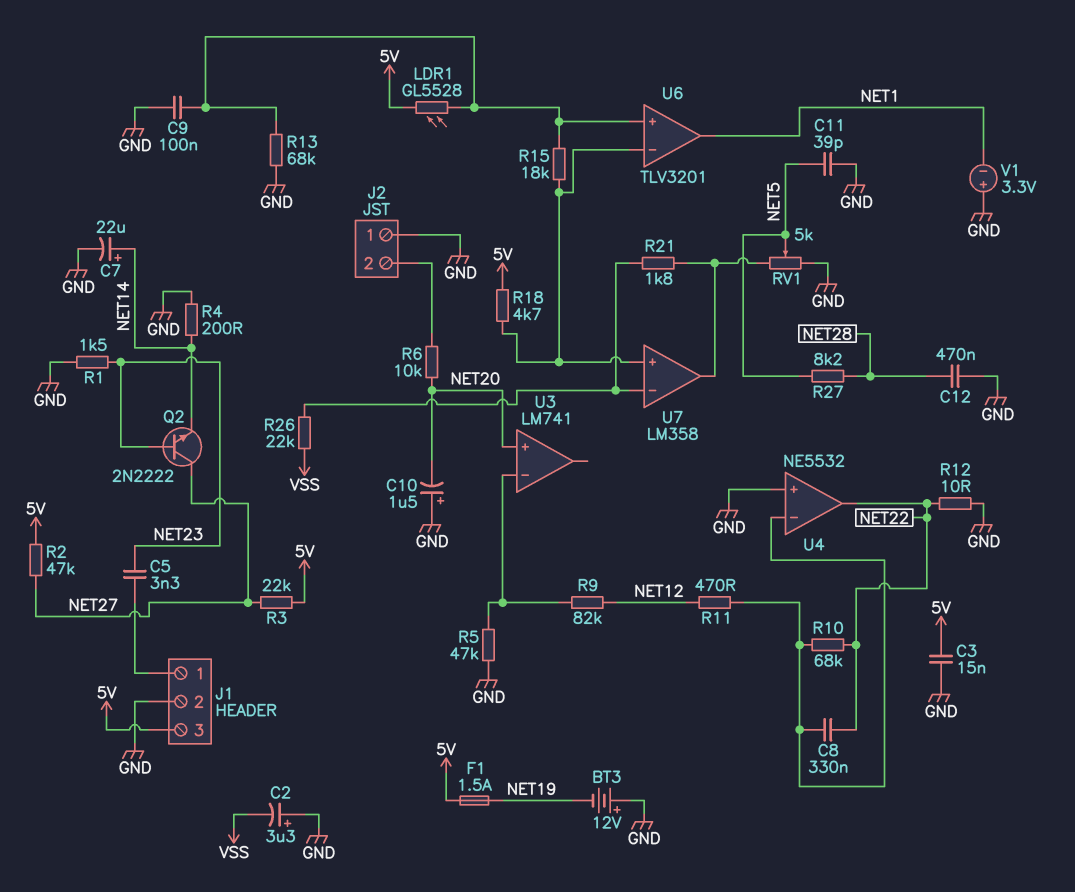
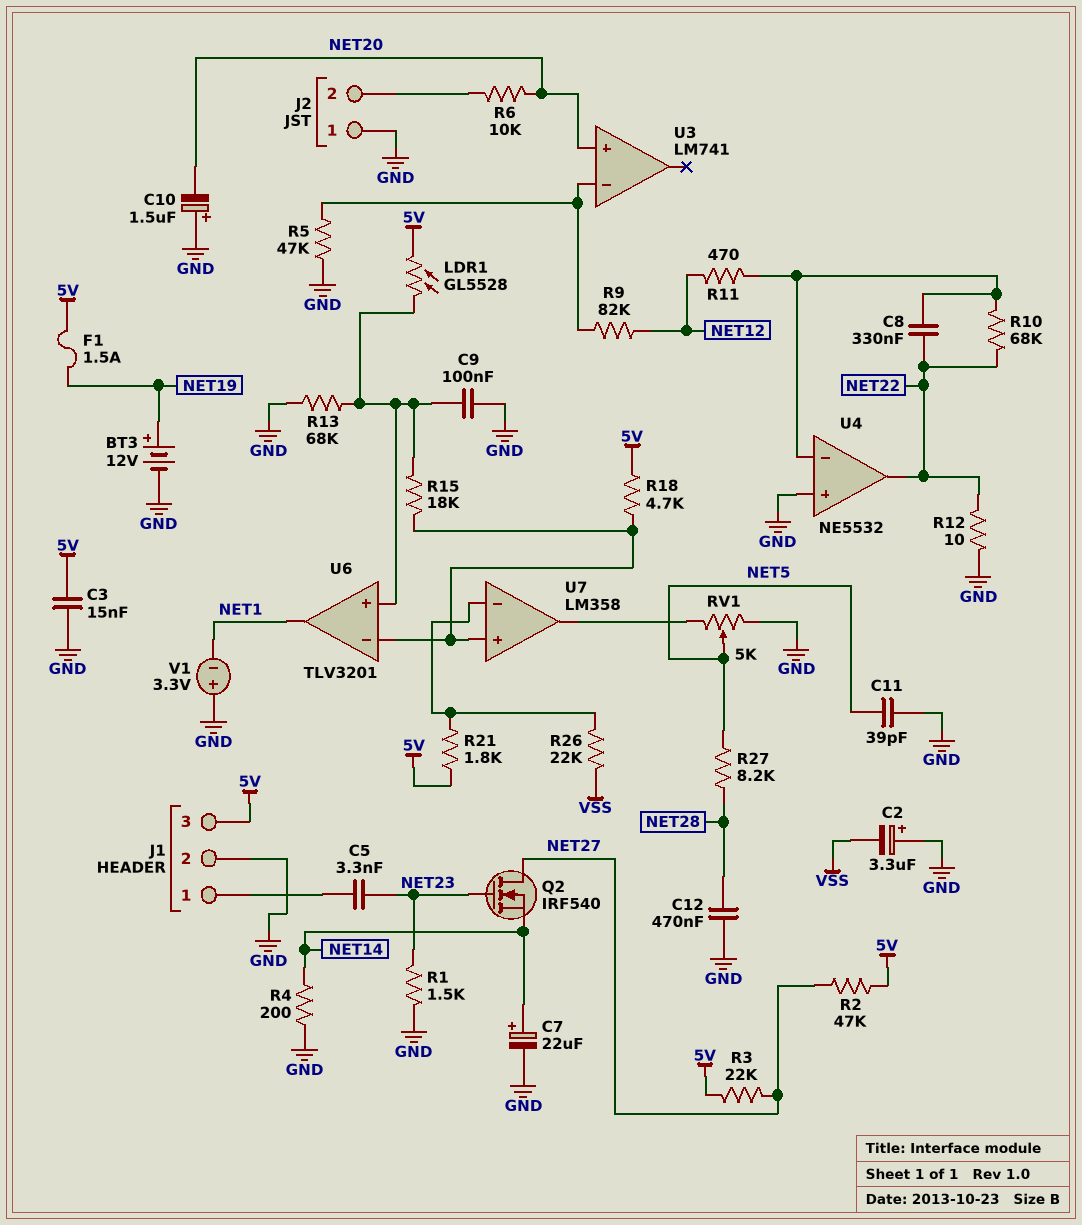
BT3: 12V (plus GND, minus NET19) -> 12V (plus NET19, minus GND)
Q2: NPN 2N2222 (B NET23, C NET27, E NET14) -> NMOS IRF540 (G NET23, D NET27, S NET14)
R21: 1.8k (U7/in-, U7/out) -> 1.8k (5V, U7/in-)

